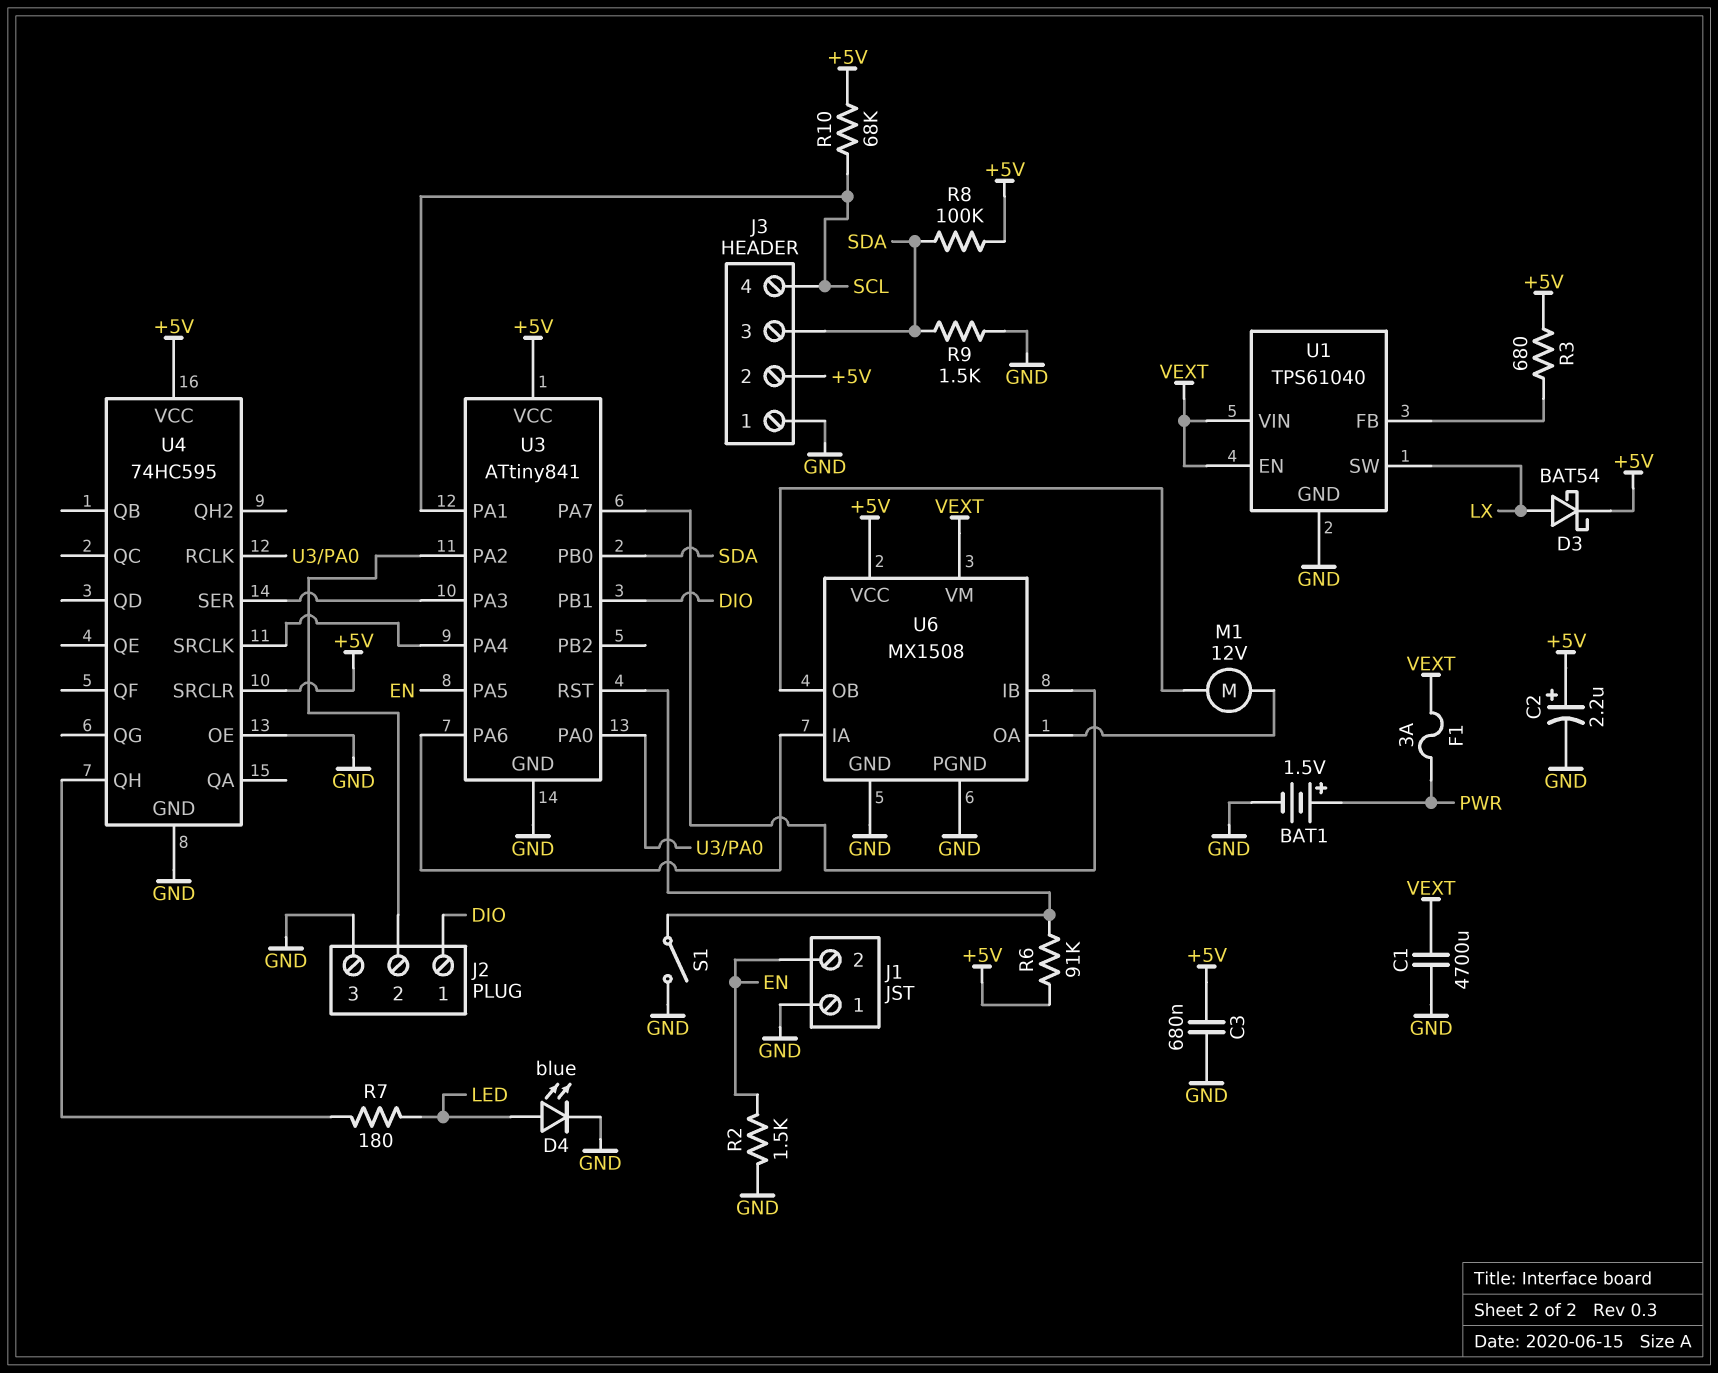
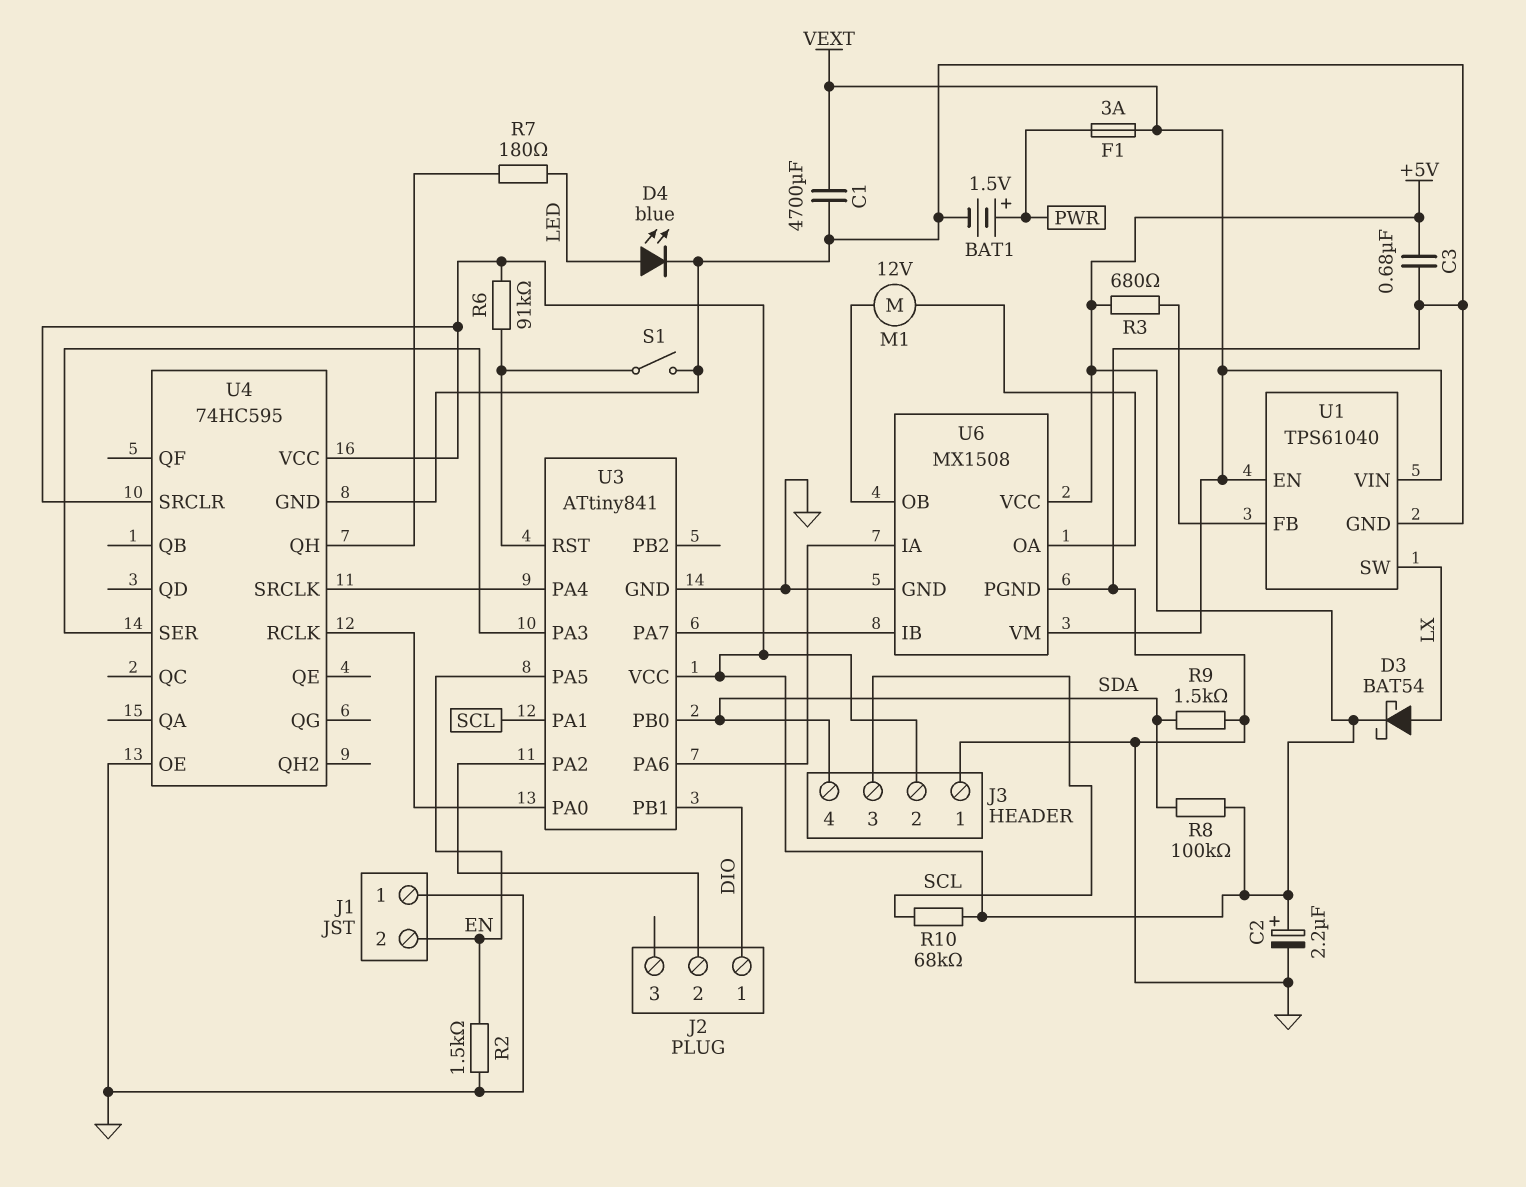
J2 pin 3: GND -> none
J3 pin 3: SDA -> SCL
J3 pin 4: SCL -> SDA

